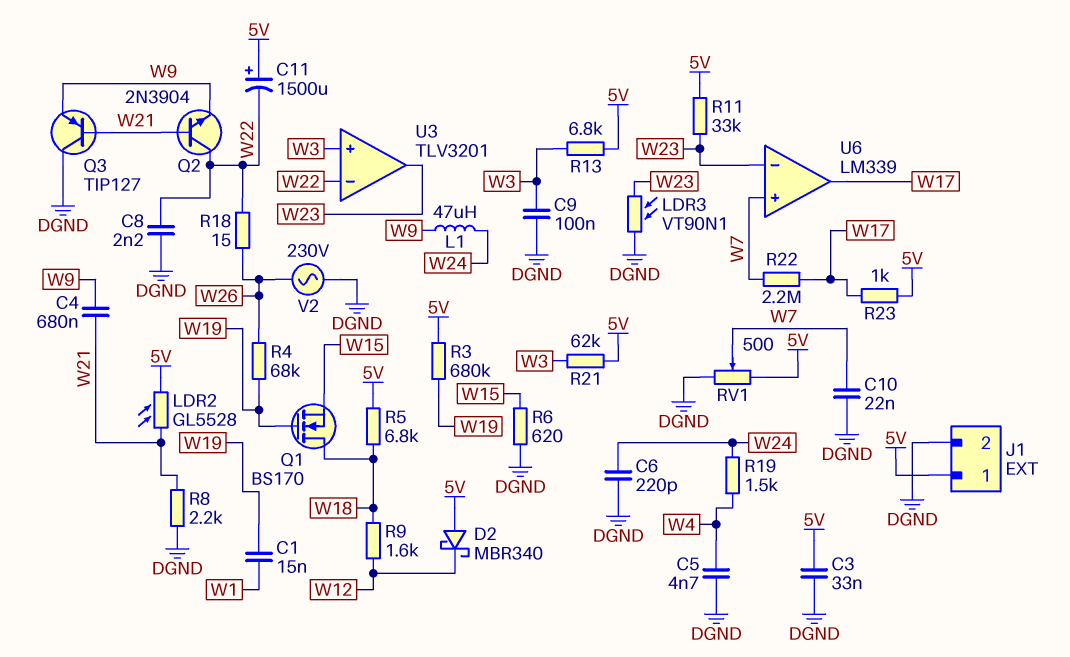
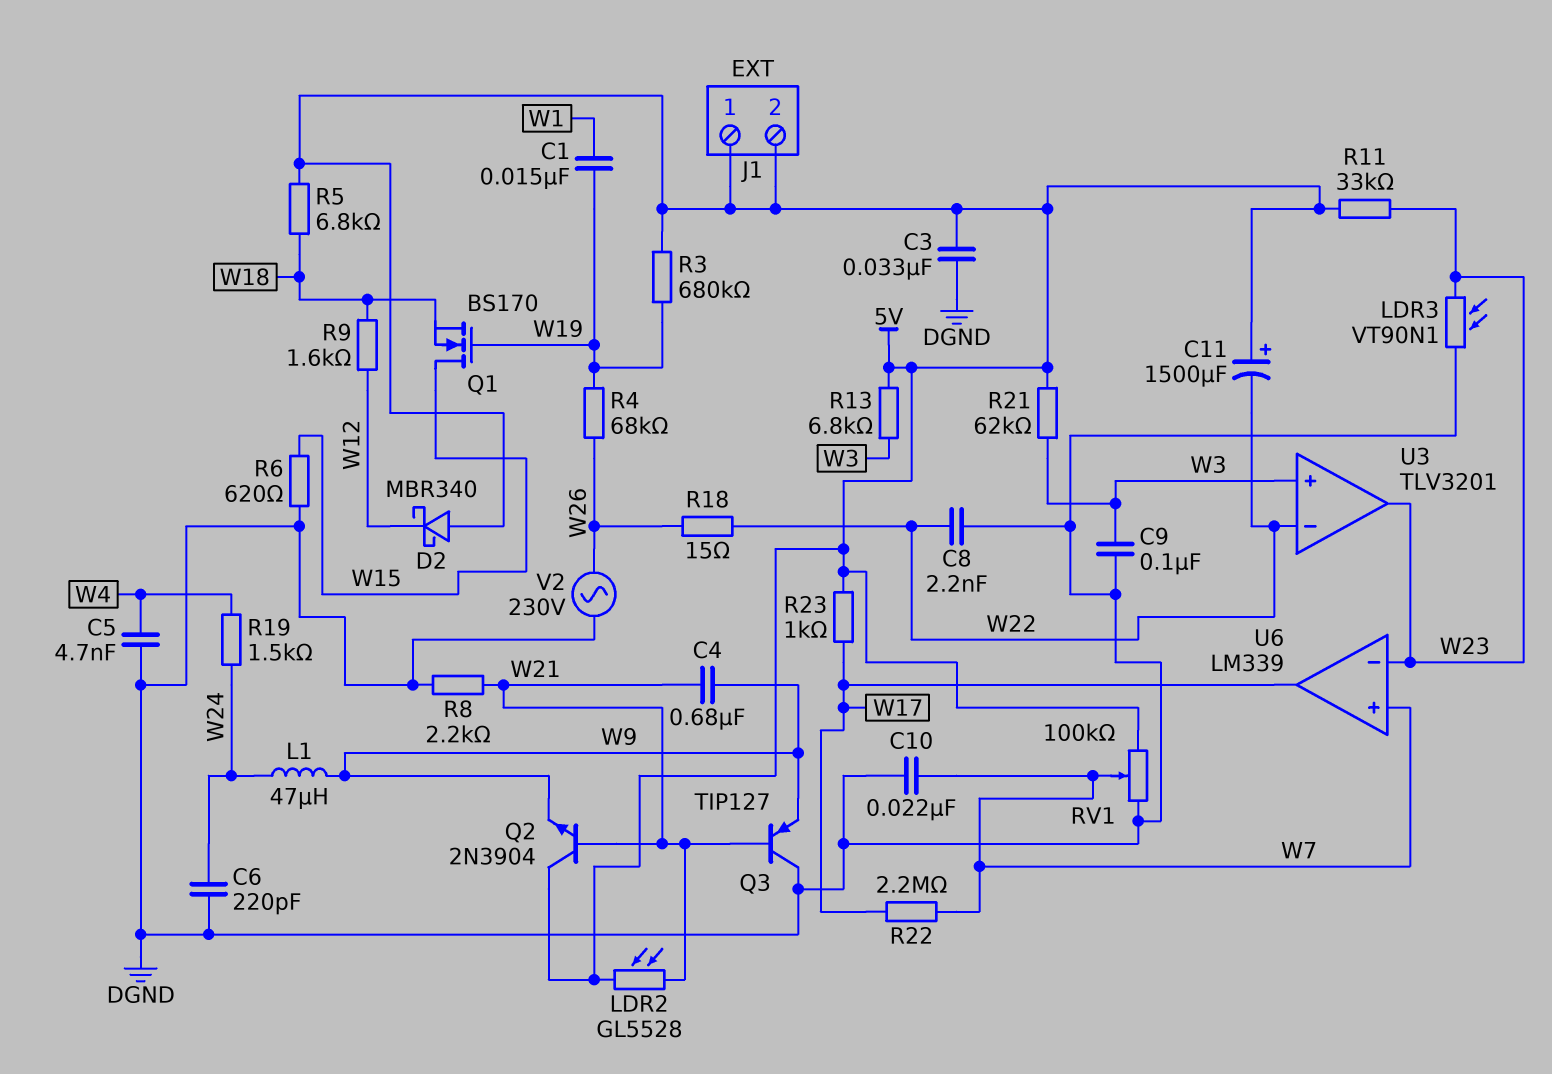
J1 pin 2: DGND -> 5V
Q1: NMOS BS170 (G W19, D W18, S W15) -> NMOS BS170 (G W19, D W15, S W18)
Q2: NPN 2N3904 (B W21, C W22, E W9) -> NPN 2N3904 (B W21, C 5V, E W9)
RV1: 500 (5V, DGND, wiper W7) -> 100k (5V, DGND, wiper W7)

